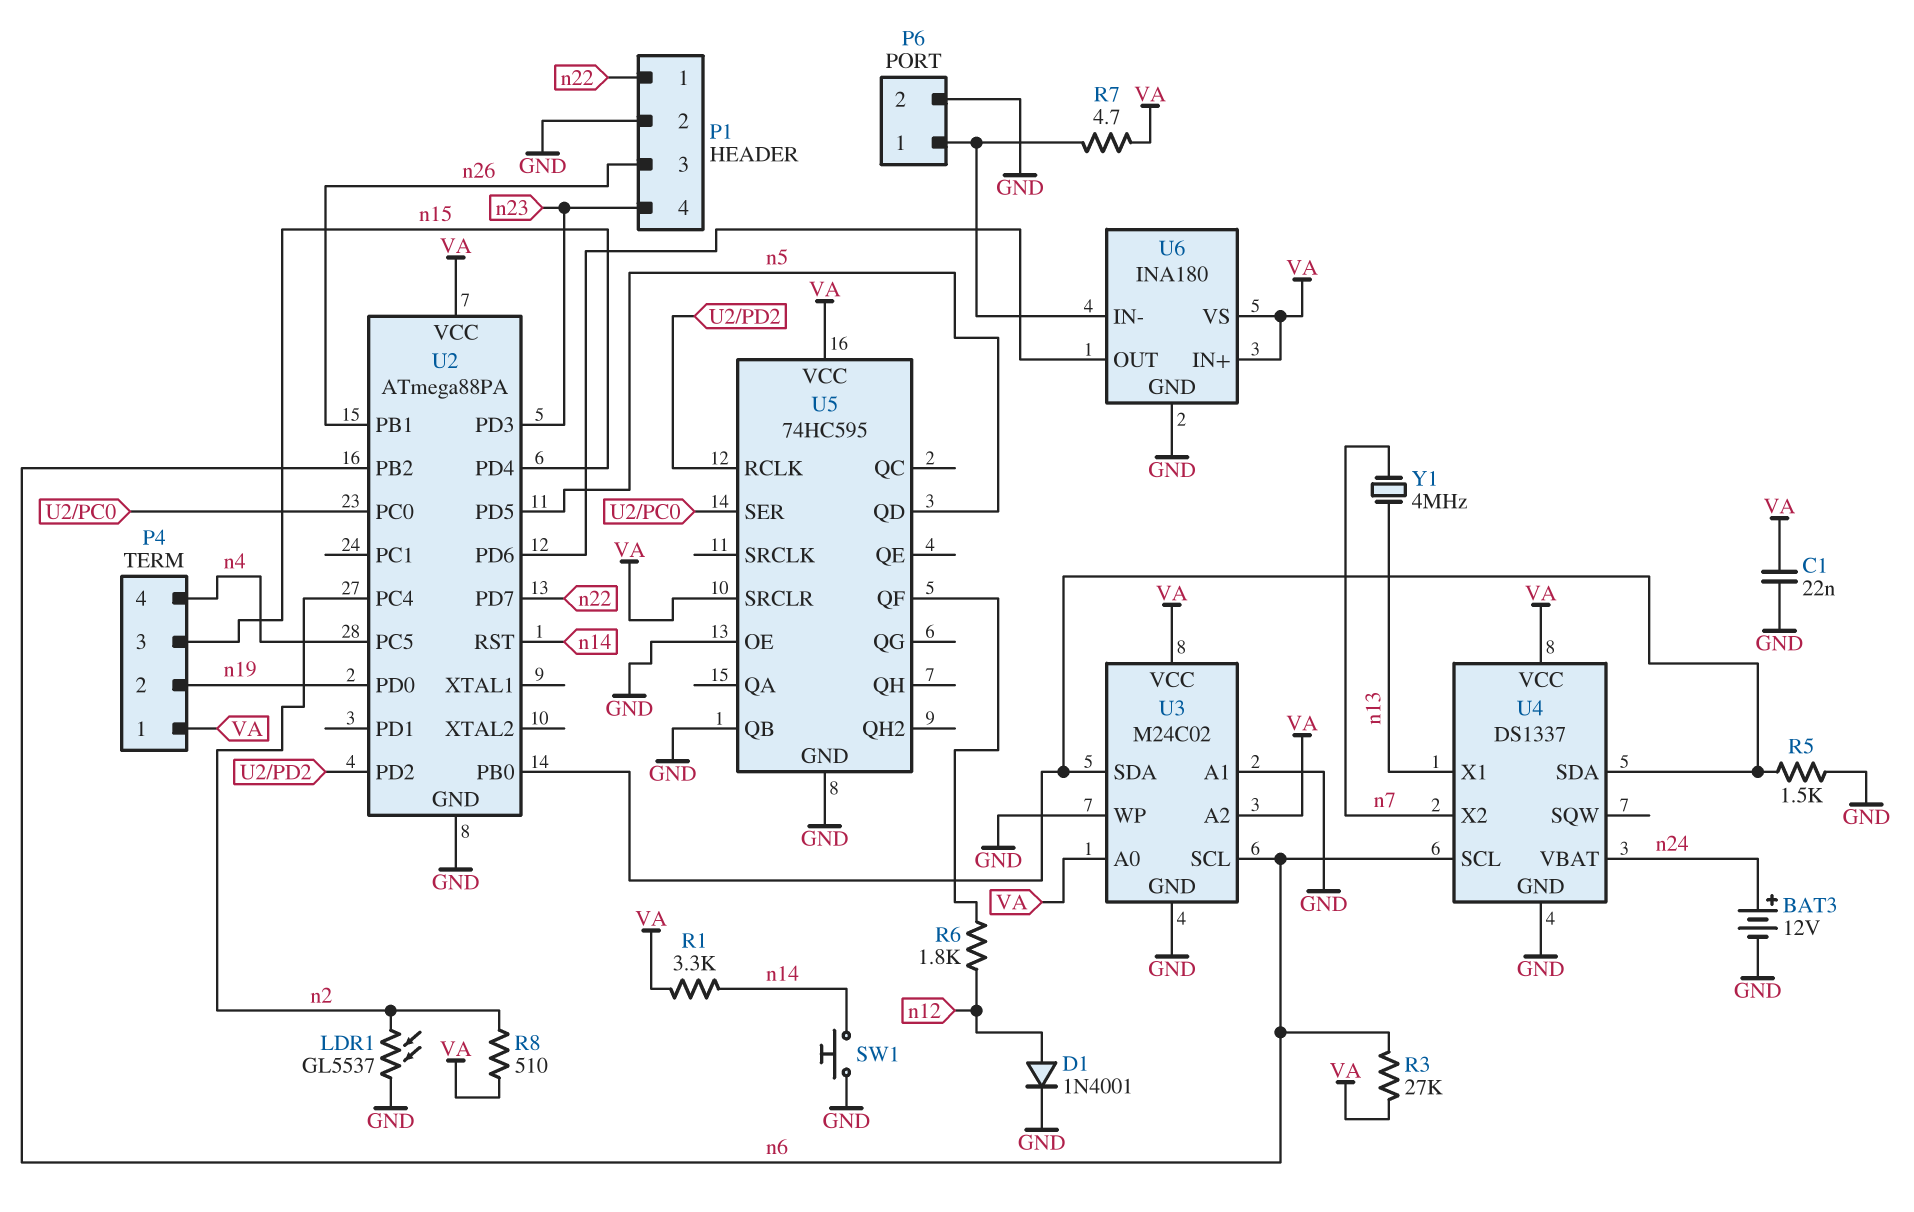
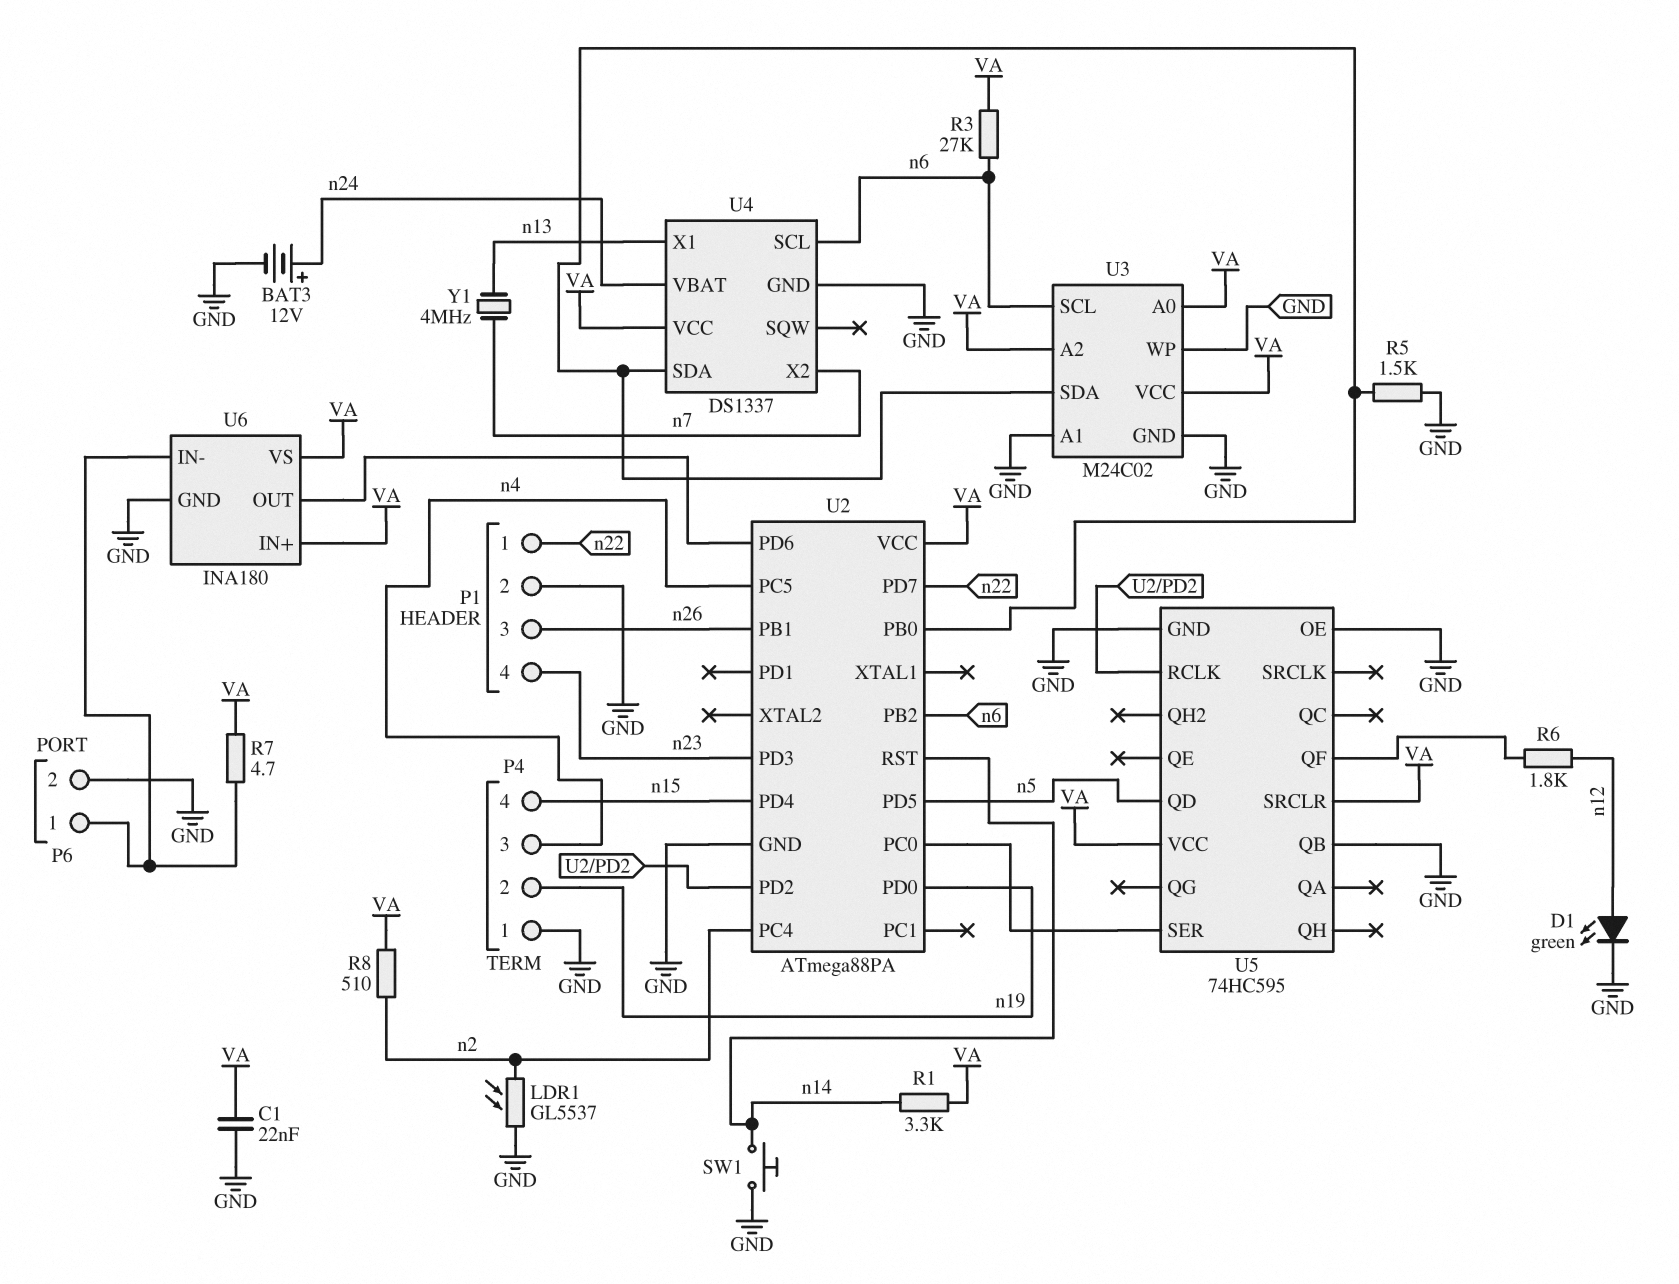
D1: diode 1N4001 (A n12, K GND) -> LED green (A n12, K GND)
P4 pin 1: VA -> GND
P4 pin 3: n15 -> n4
P4 pin 4: n4 -> n15

